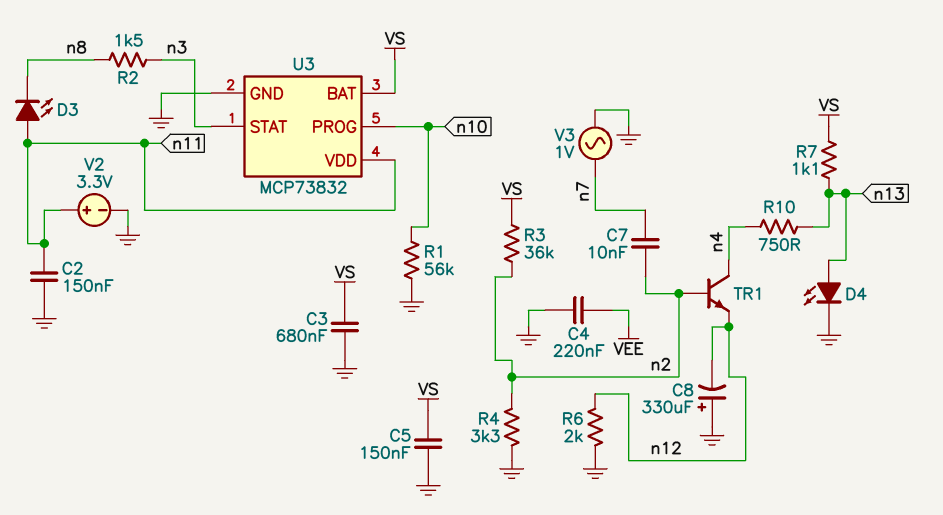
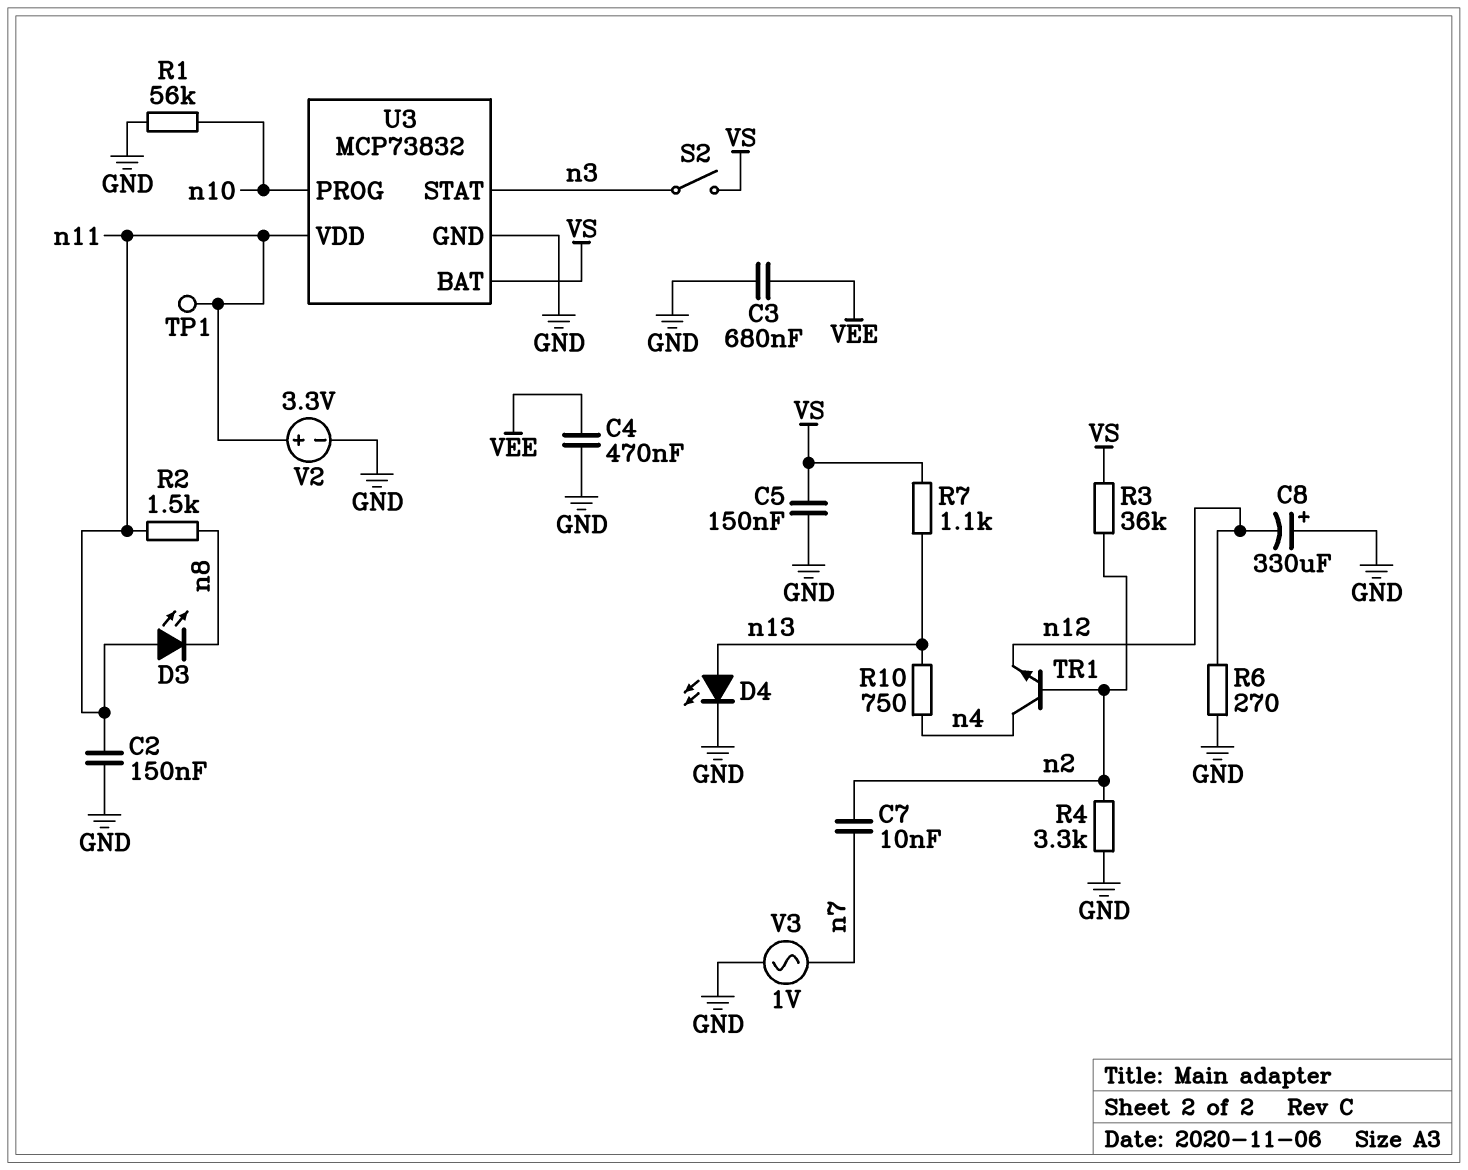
C3: 680nF (GND, VS) -> 680nF (GND, VEE)
C4: 220nF (GND, VEE) -> 470nF (GND, VEE)
R2: 1.5k (n3, n8) -> 1.5k (n8, n11)
R6: 2k (GND, n12) -> 270 (GND, n12)
S2: none -> switch (VS, n3)
TP1: none -> test point (n11)

